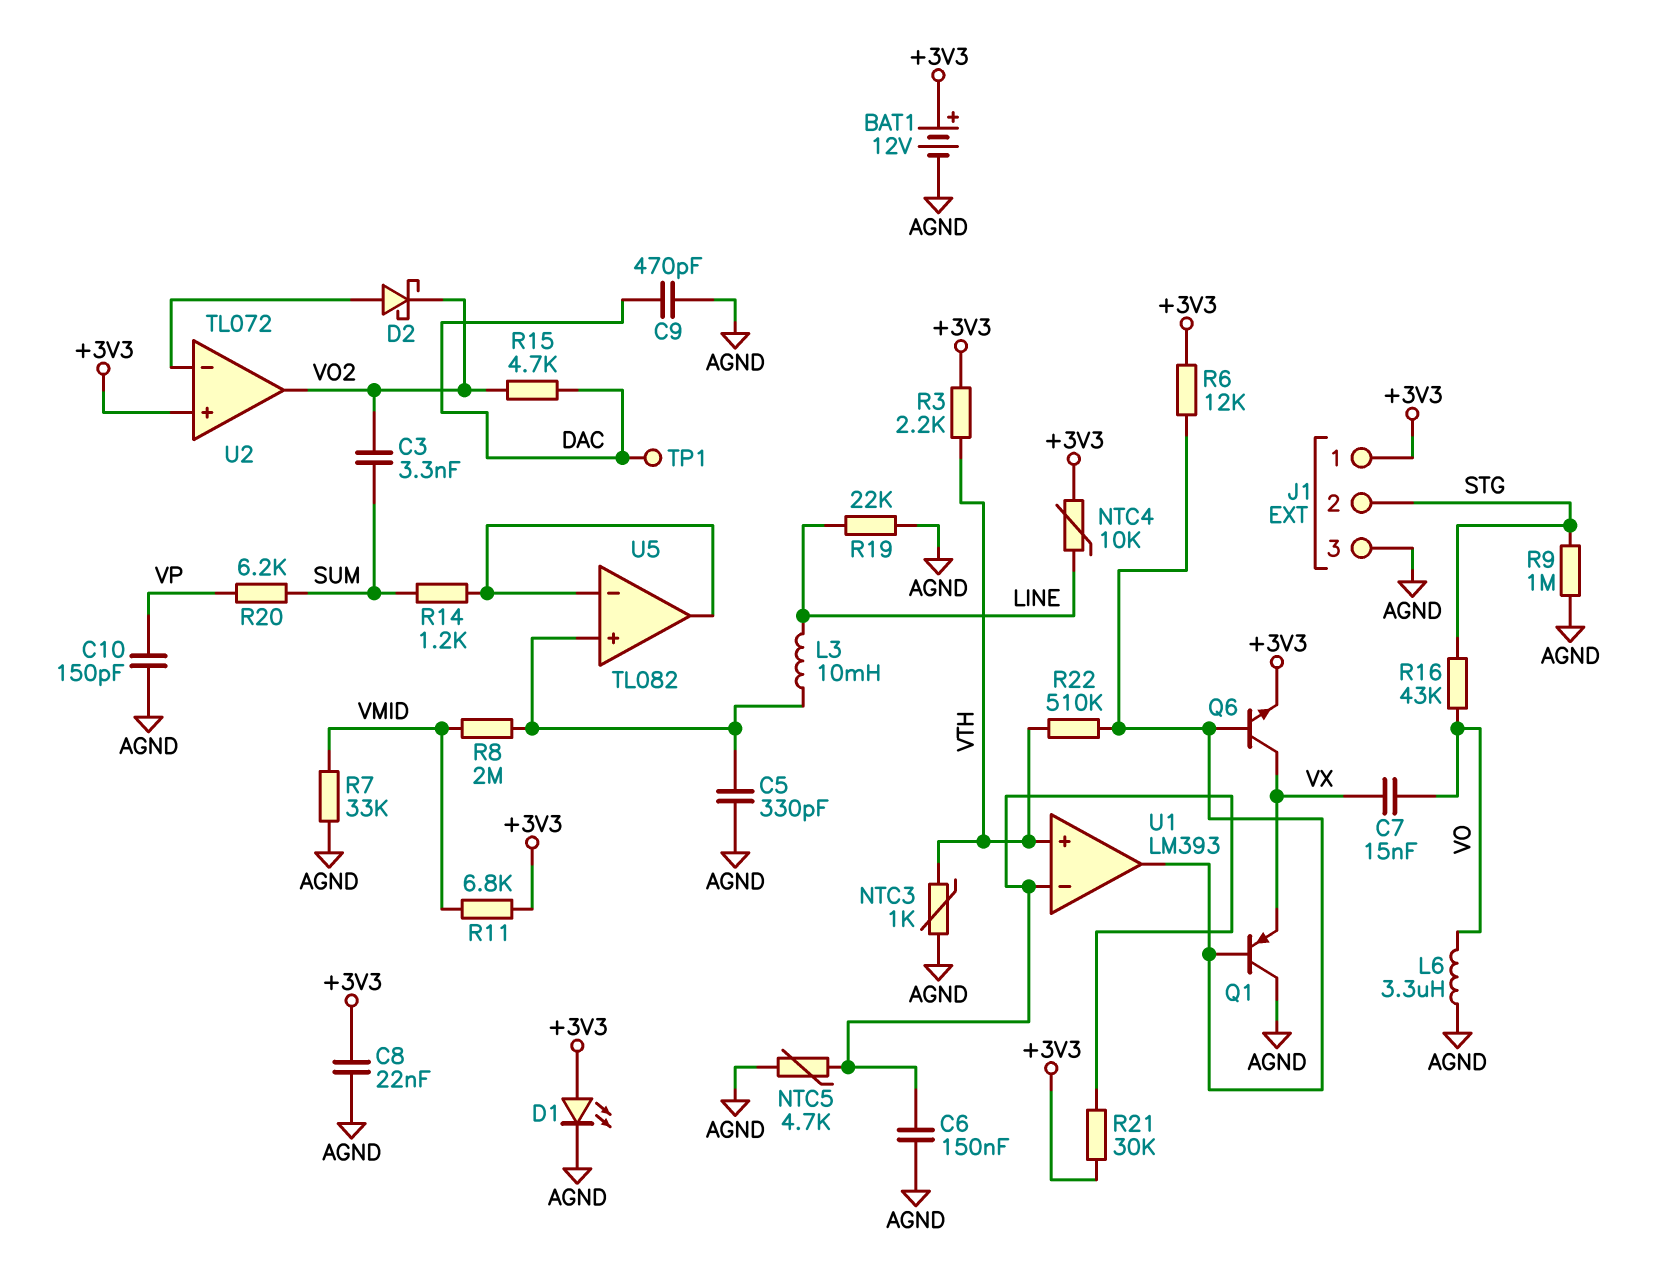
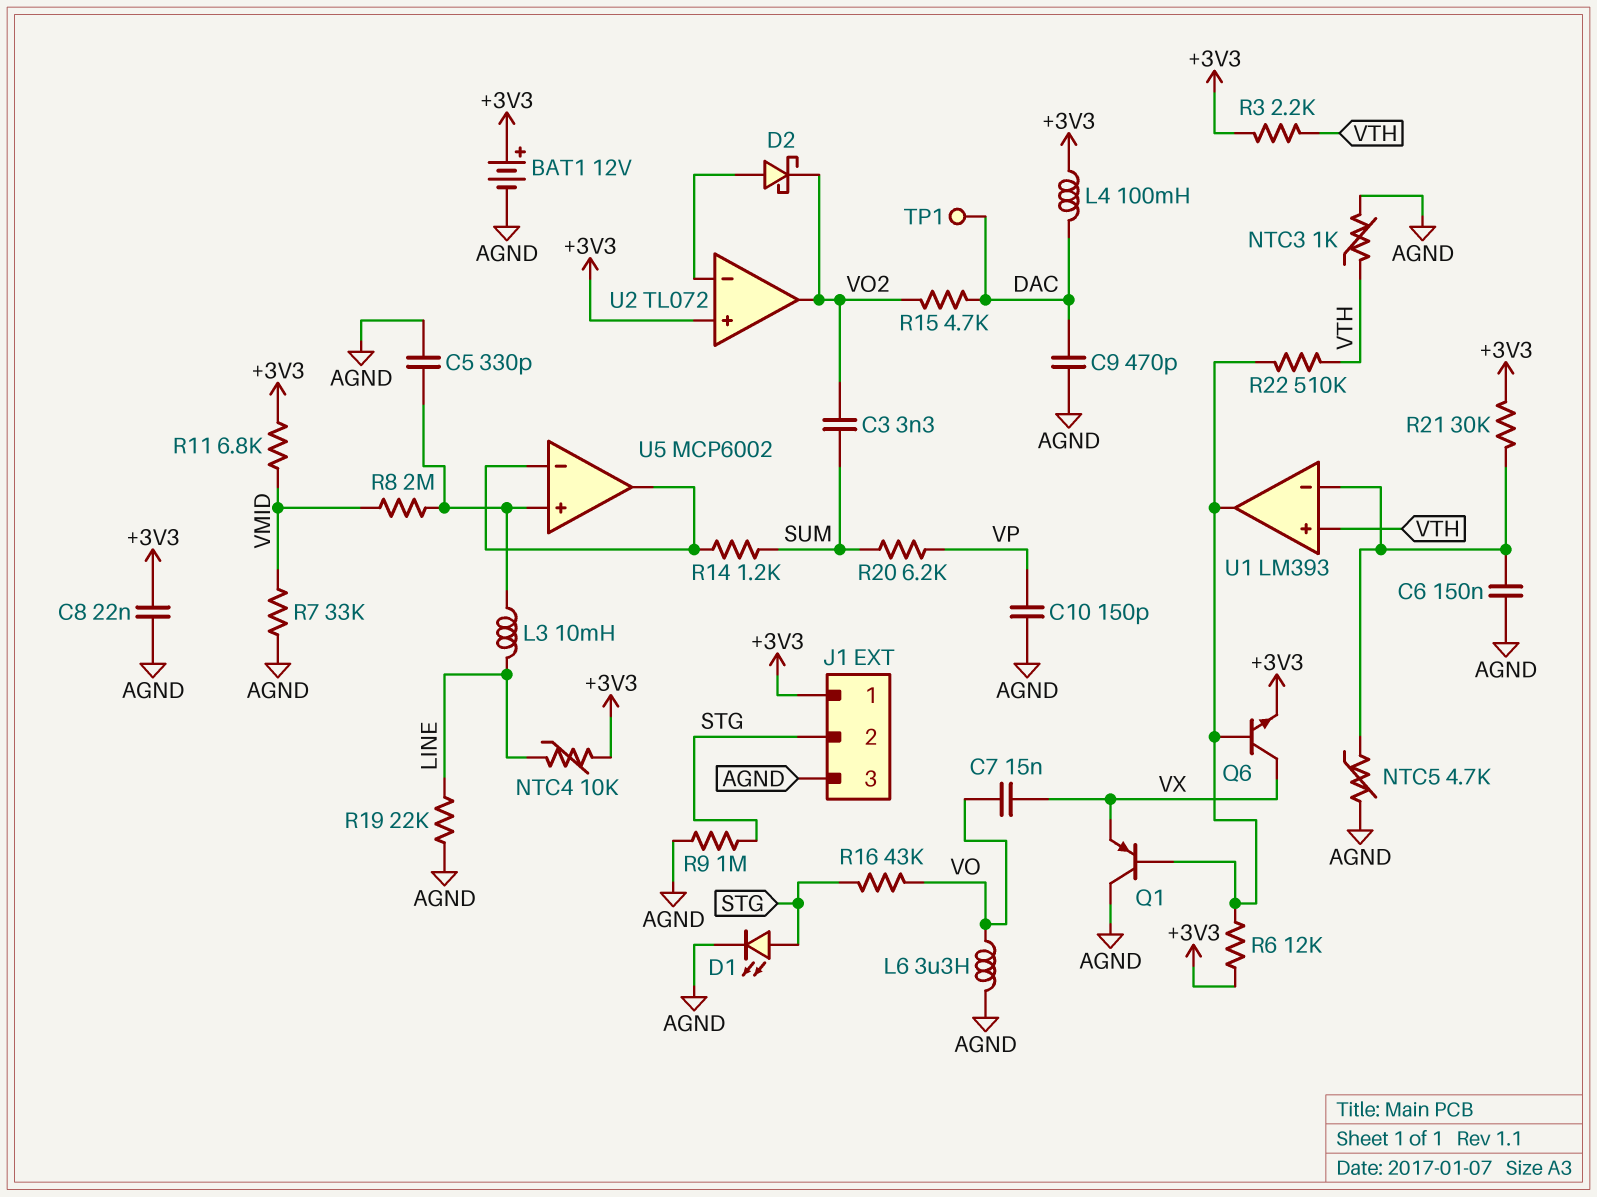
D1: LED (A +3V3, K AGND) -> LED (A STG, K AGND)
L4: none -> 100mH (+3V3, DAC)
U5: TL082 -> MCP6002

